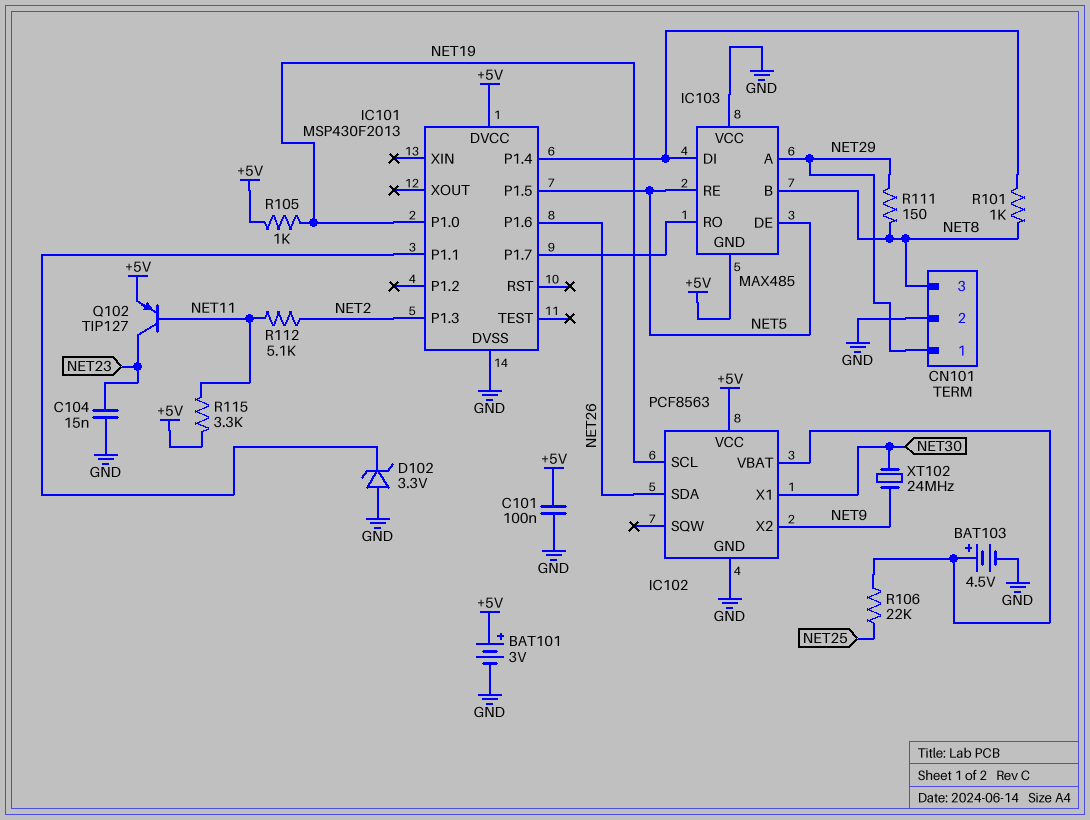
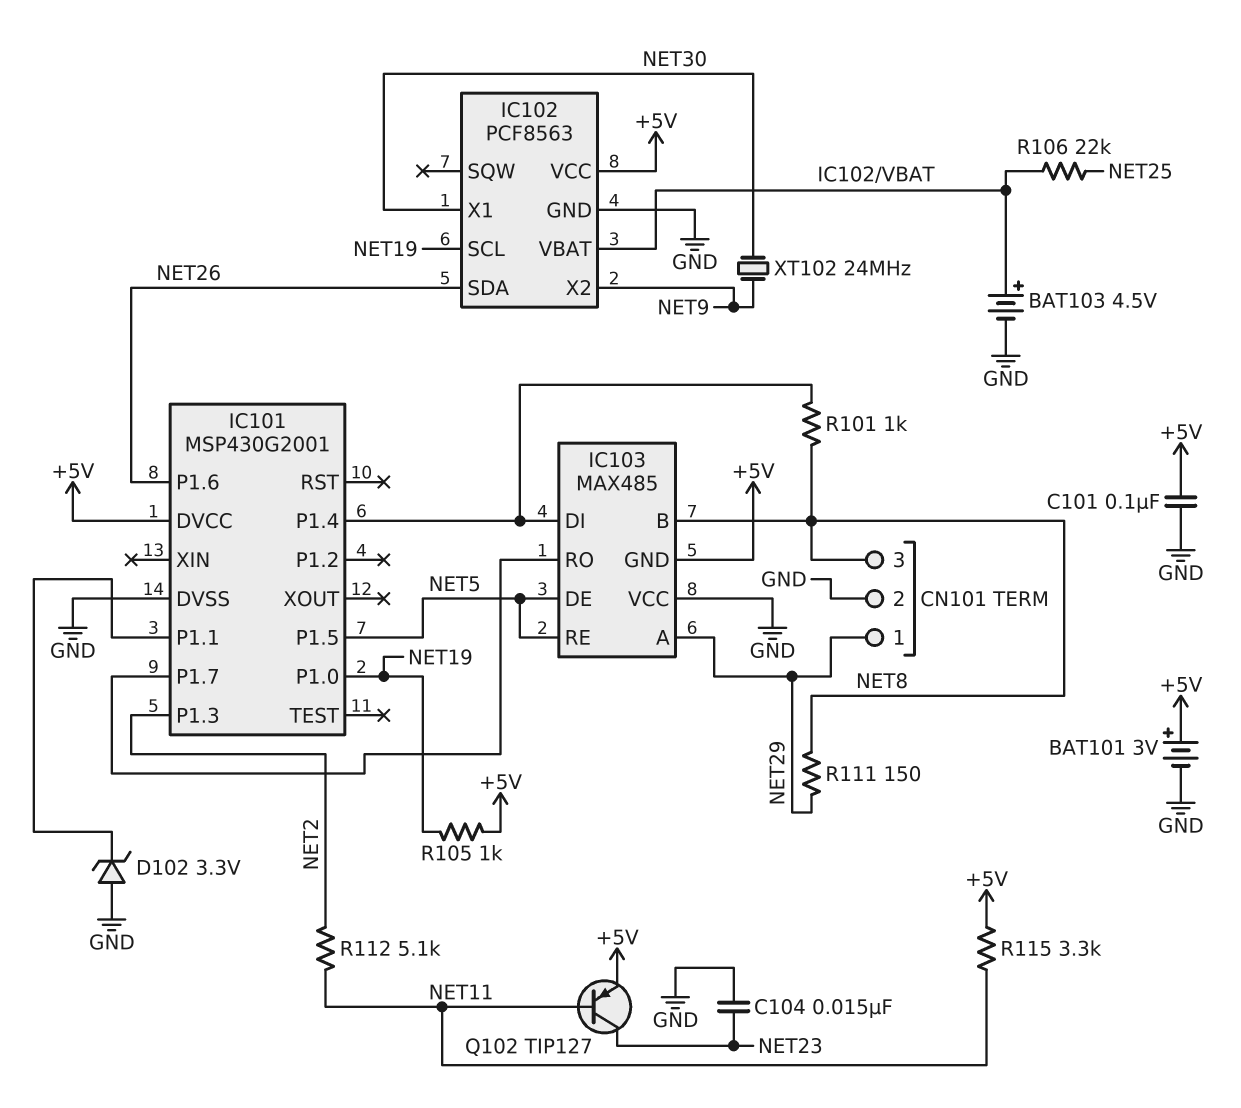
IC101: MSP430F2013 -> MSP430G2001

